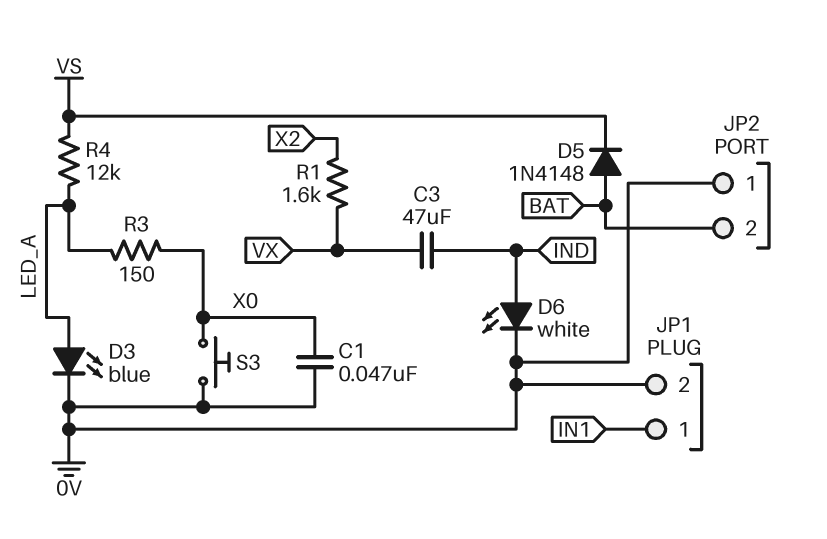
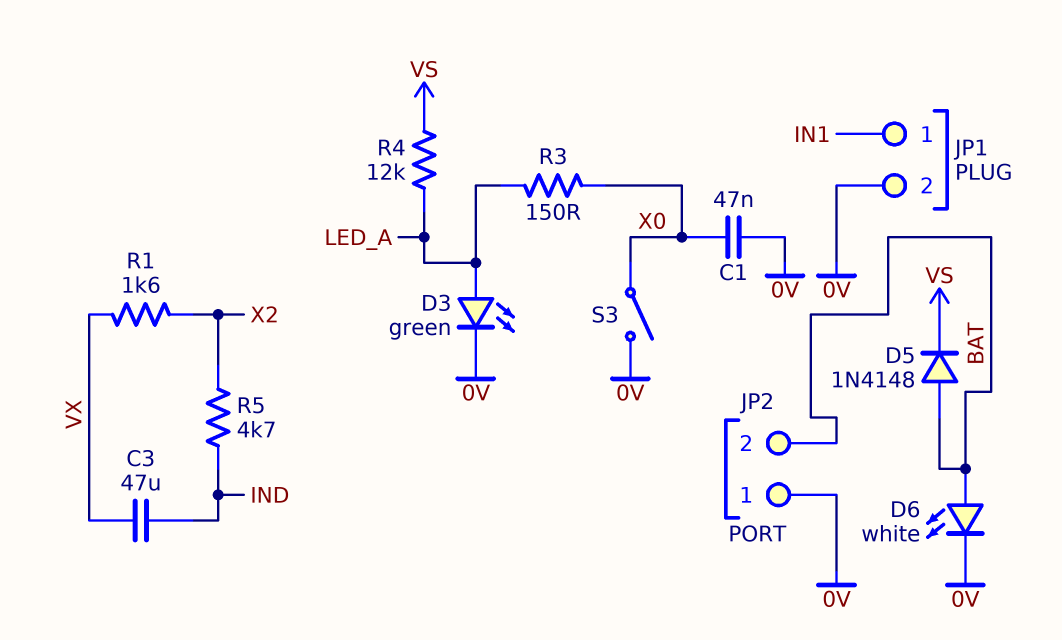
D3: LED blue (A LED_A, K 0V) -> LED green (A LED_A, K 0V)
D6: LED white (A IND, K 0V) -> LED white (A BAT, K 0V)
R5: none -> 4.7k (IND, X2)
S3: button (0V, X0) -> switch (0V, X0)

